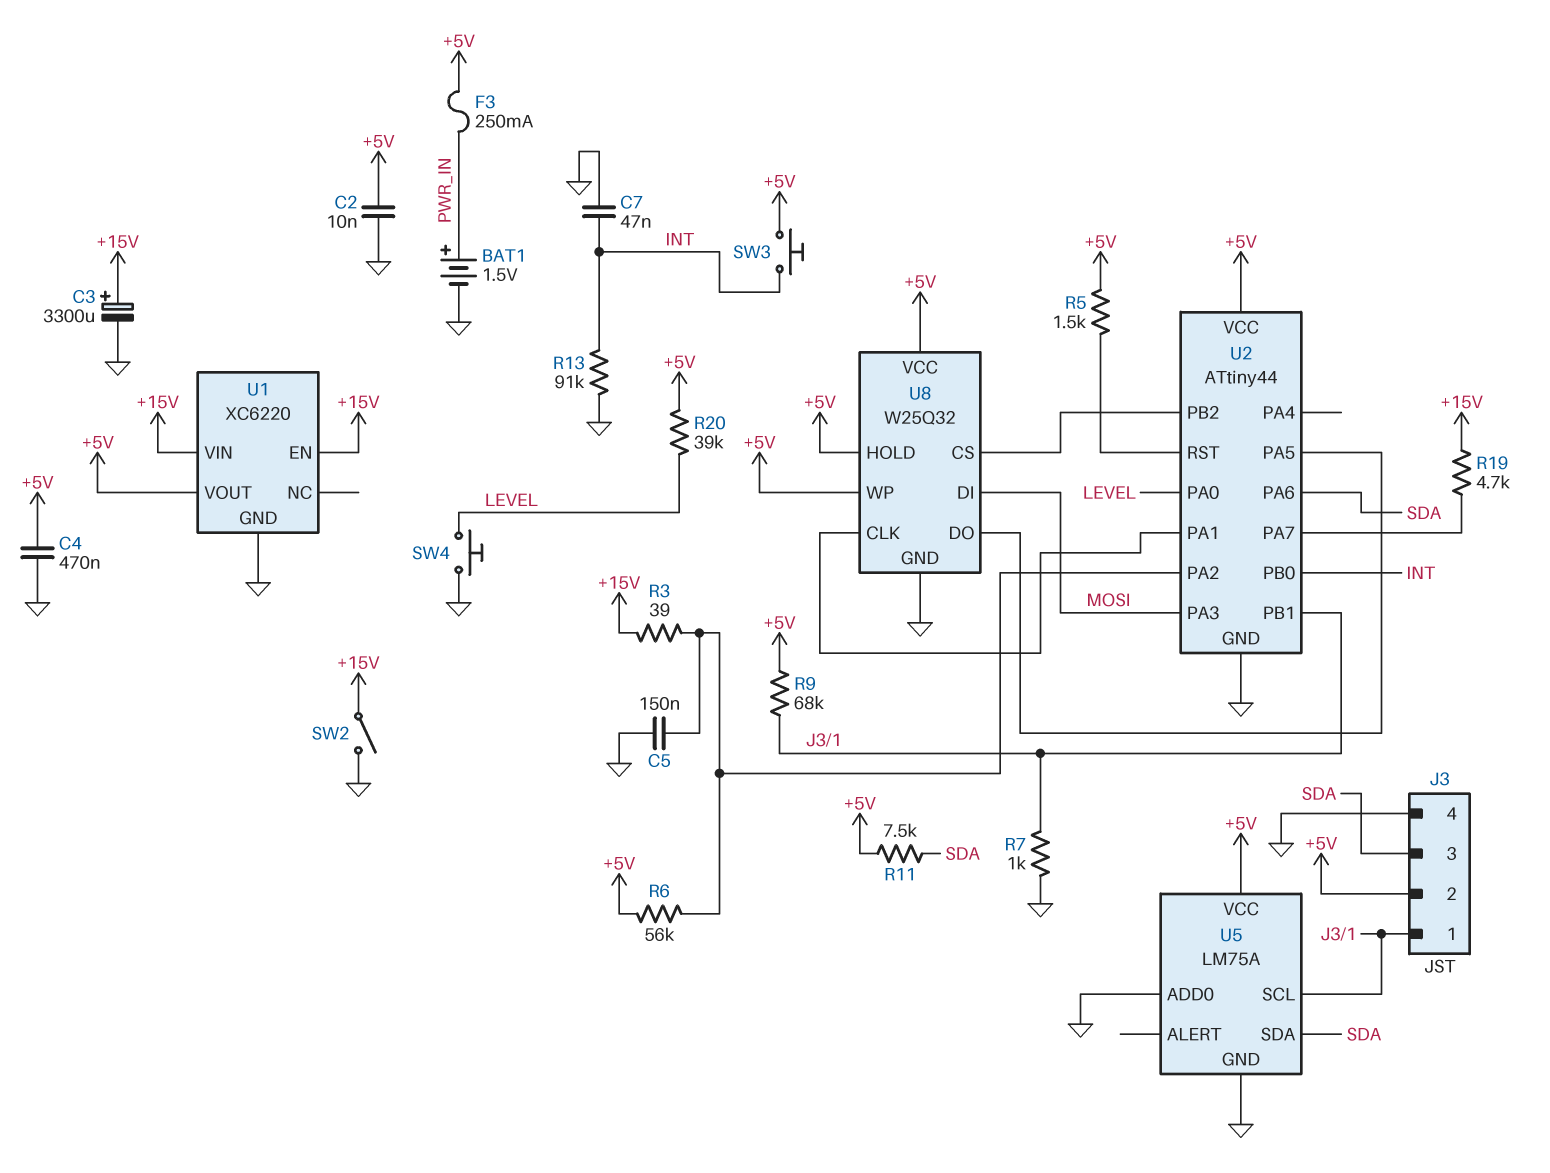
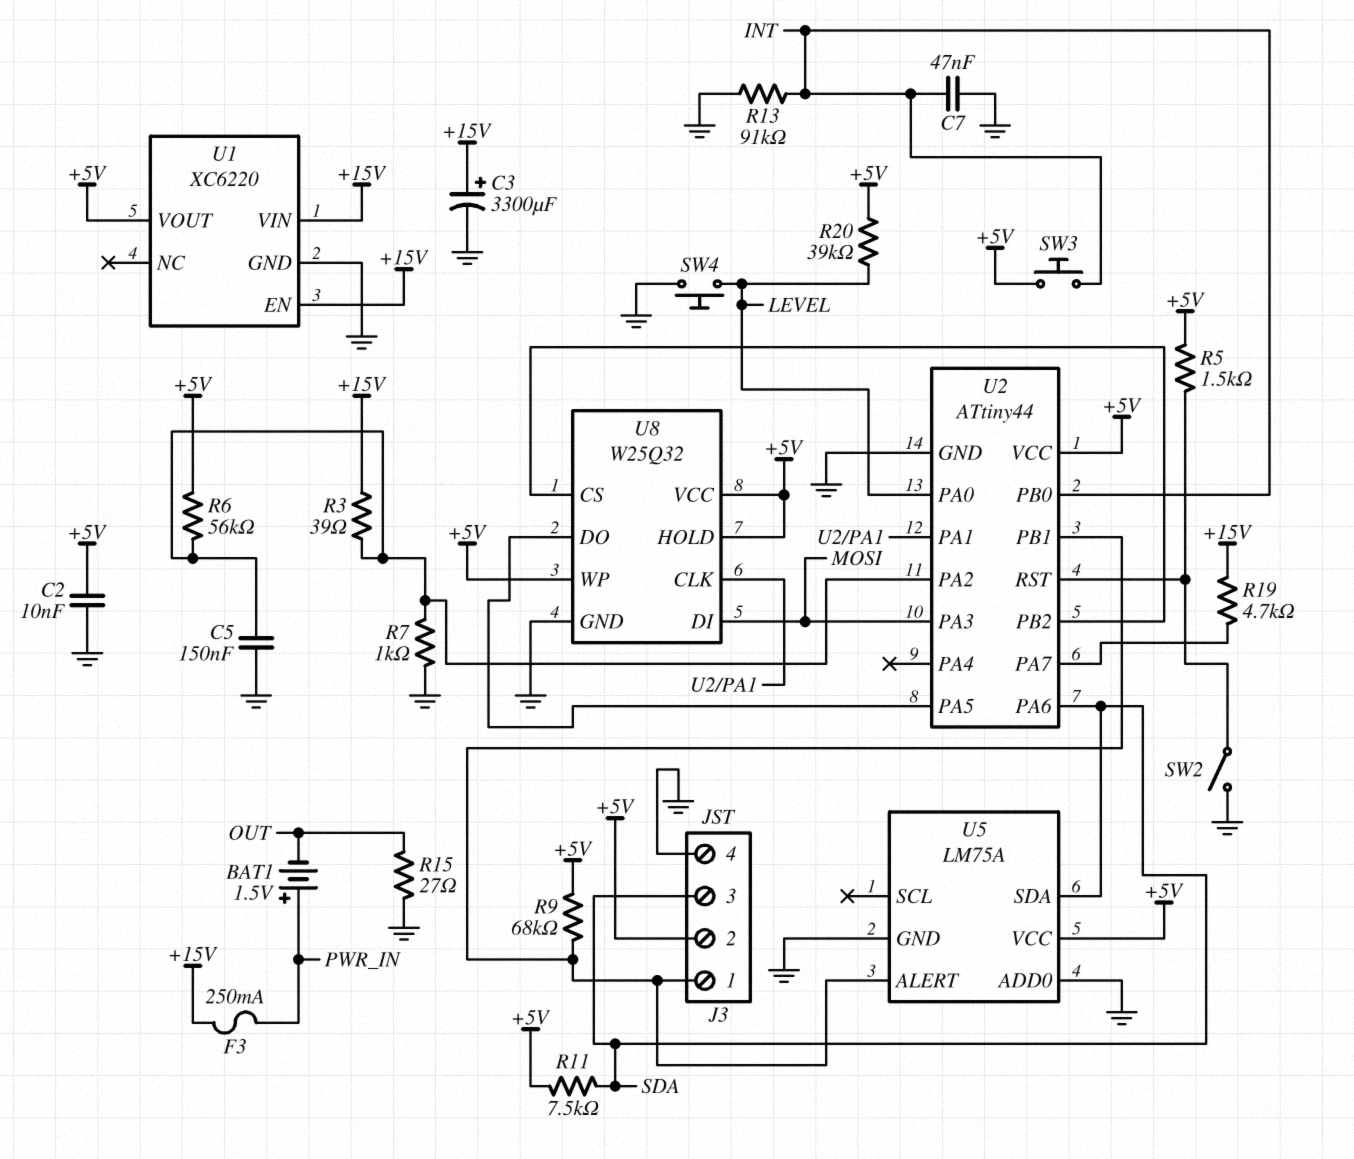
BAT1: 1.5V (plus PWR_IN, minus GND) -> 1.5V (plus PWR_IN, minus OUT)
C4: 470nF (+5V, GND) -> none
F3: 250mA (+5V, PWR_IN) -> 250mA (+15V, PWR_IN)
R7: 1k (GND, J3/1) -> 1k (GND, U2/PA2)
R15: none -> 27 (GND, OUT)
SW2: switch (+15V, GND) -> switch (GND, U2/RST)
U5 pin ALERT: none -> J3/1
U5 pin SCL: J3/1 -> none

